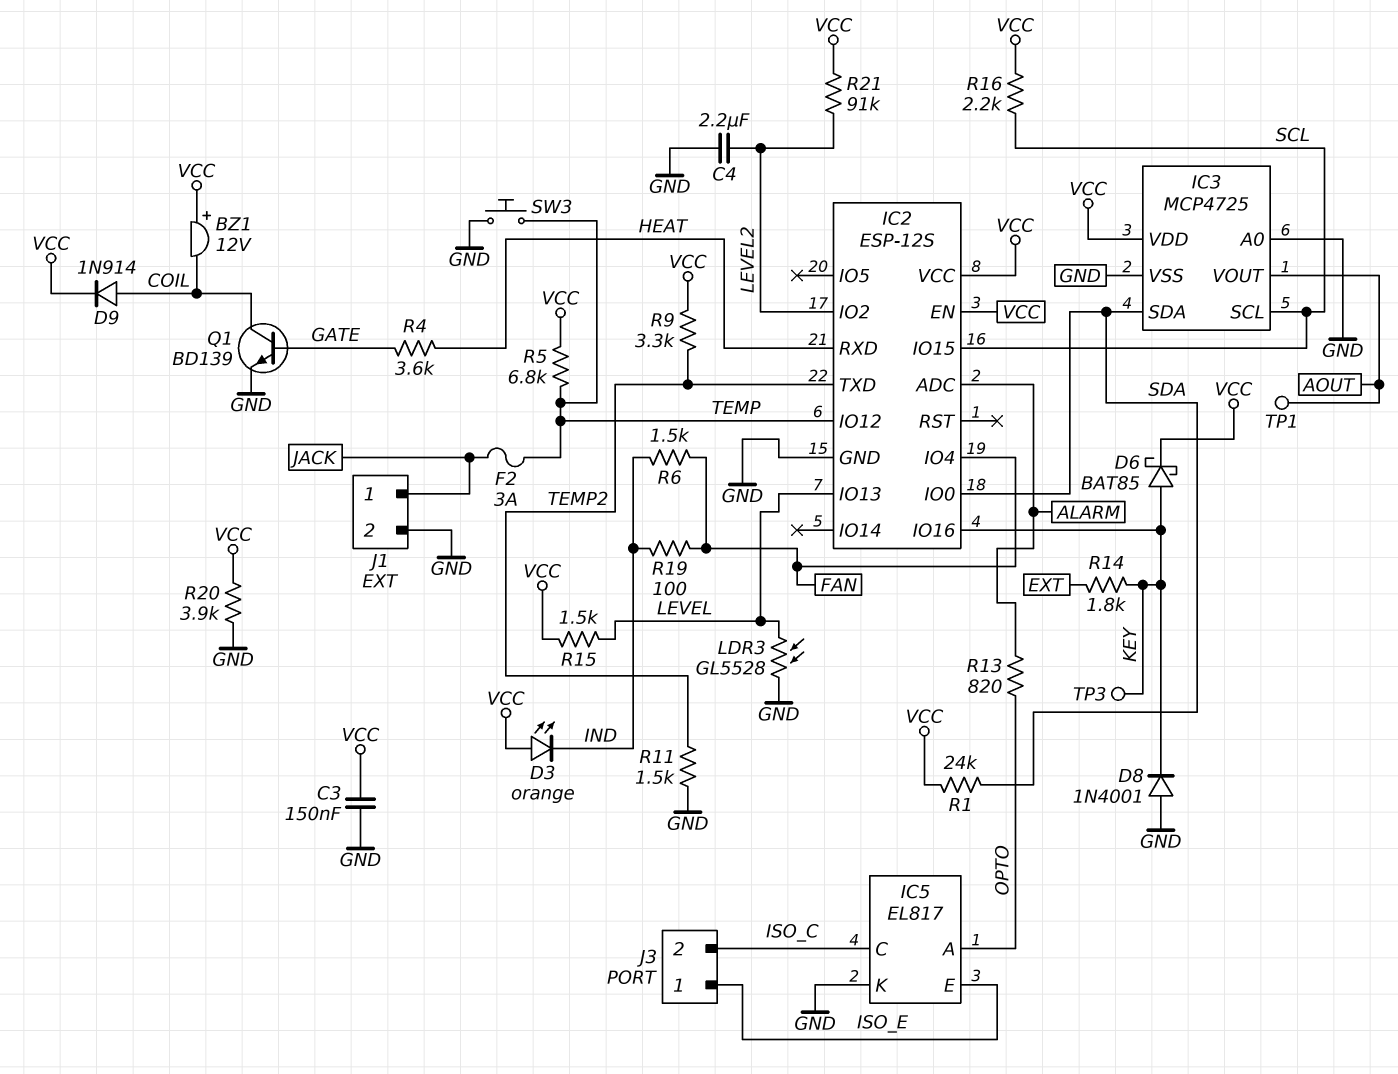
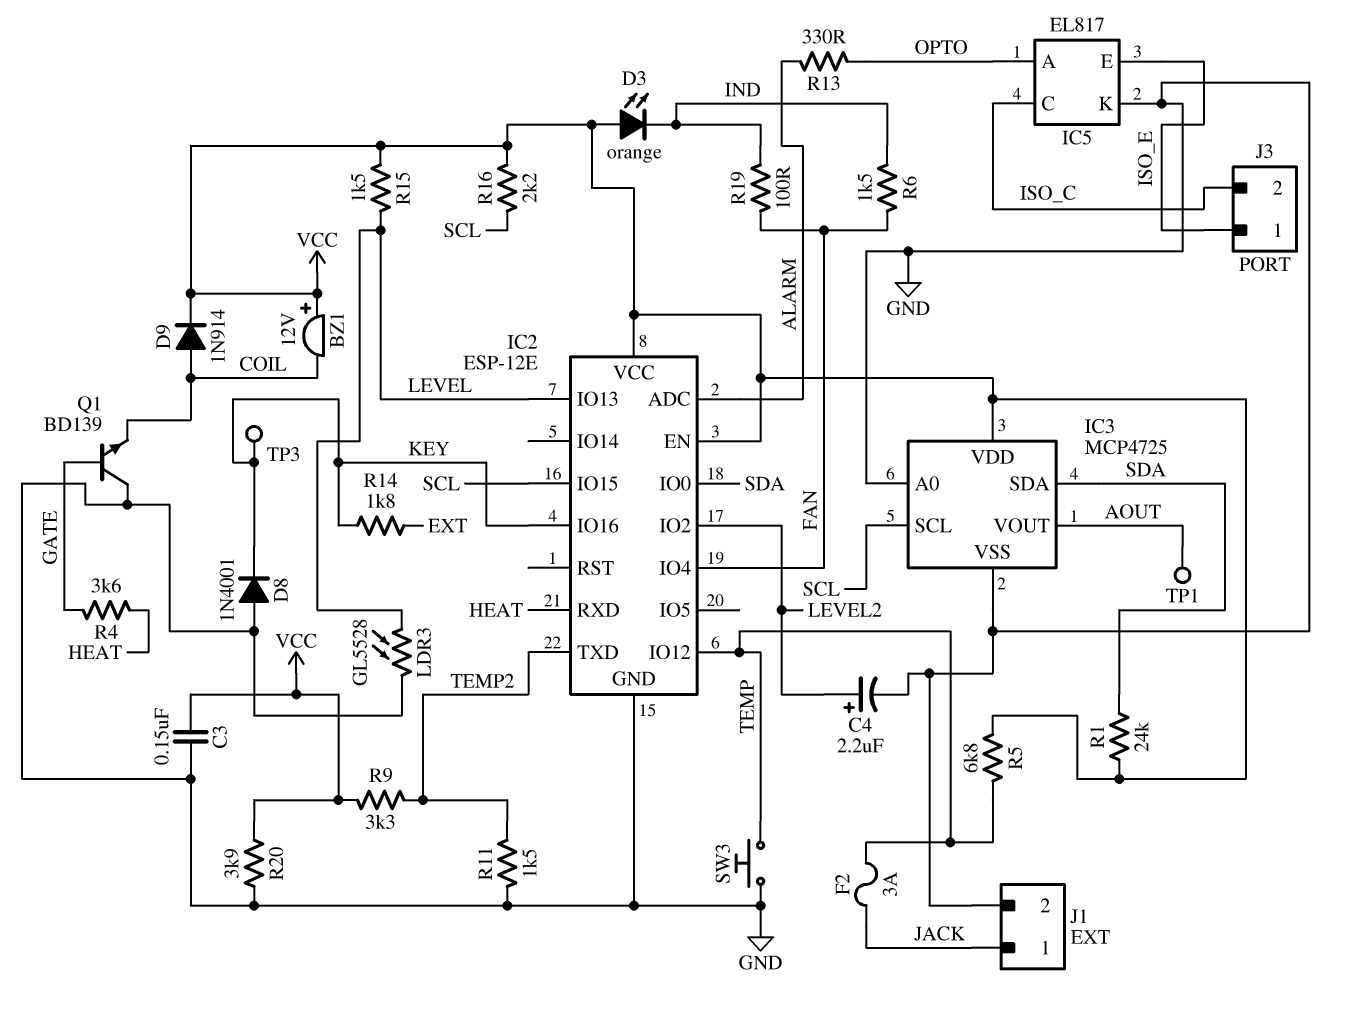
C4: 2.2uF (GND, LEVEL2) -> 2.2uF (plus LEVEL2, minus GND)
D6: schottky BAT85 (A KEY, K VCC) -> none
IC2: ESP-12S -> ESP-12E
Q1: NPN BD139 (B GATE, C COIL, E GND) -> NPN BD139 (B GATE, C GND, E COIL)
R13: 820 (ALARM, OPTO) -> 330 (ALARM, OPTO)
R21: 91k (LEVEL2, VCC) -> none

